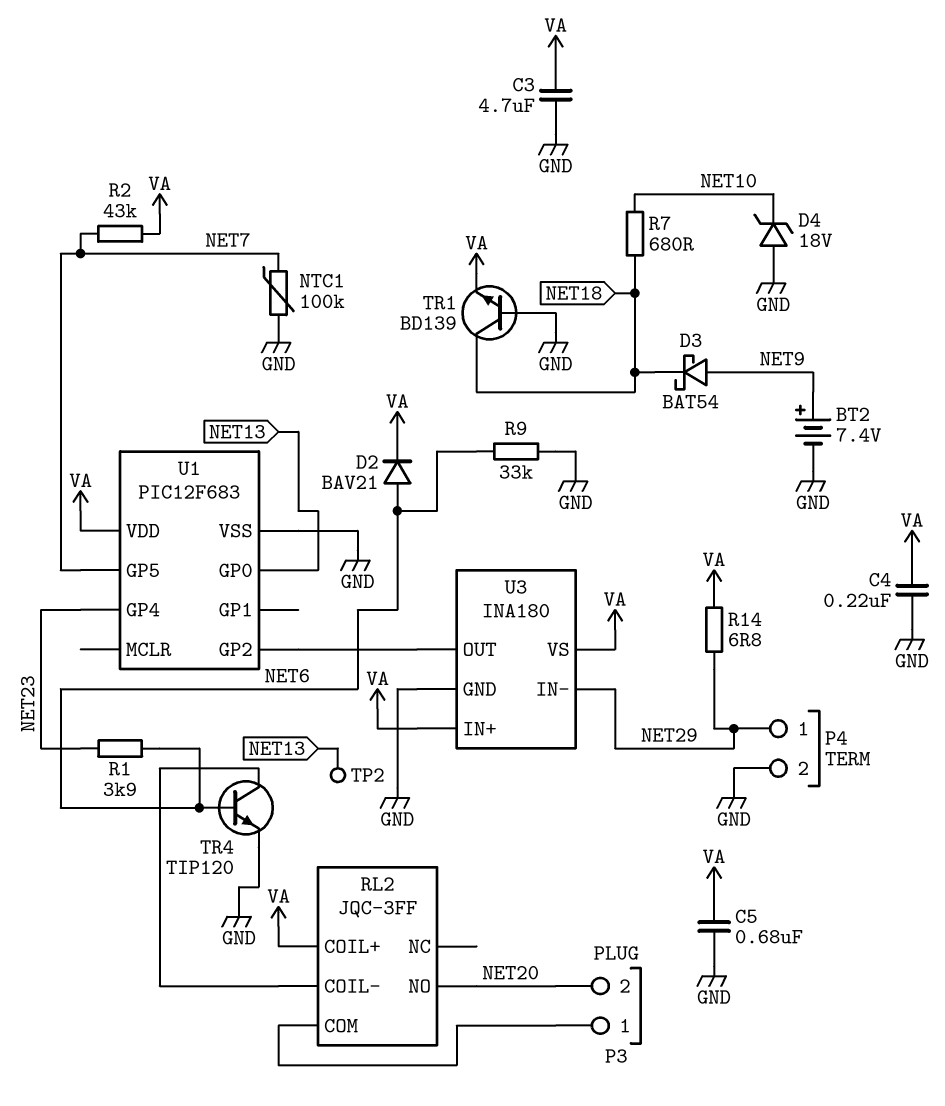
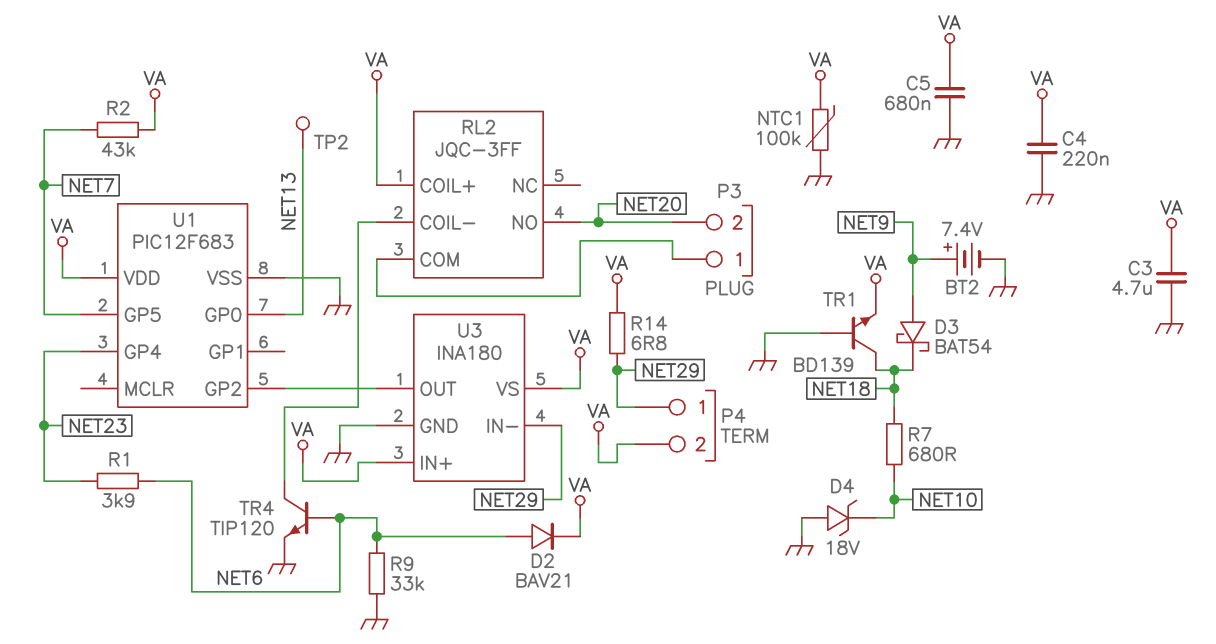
NTC1: 100k (GND, NET7) -> 100k (GND, VA)
P4 pin 2: GND -> VA

